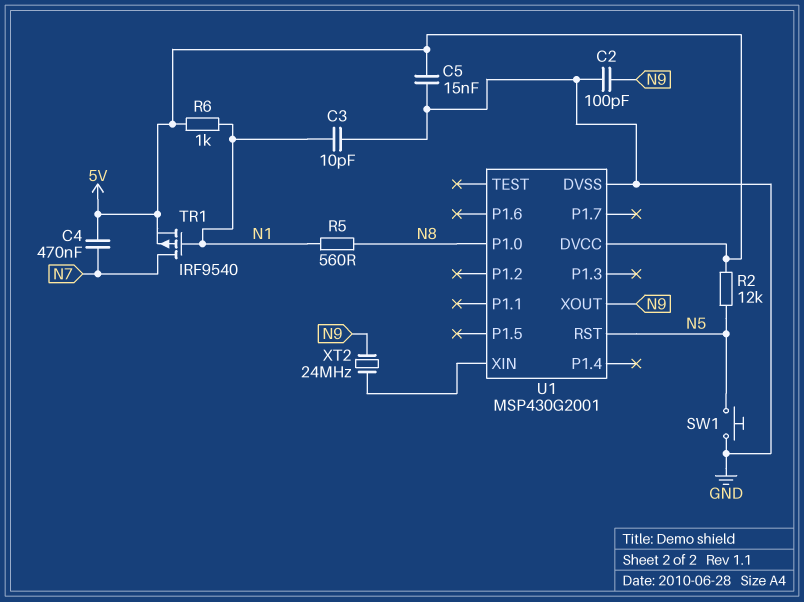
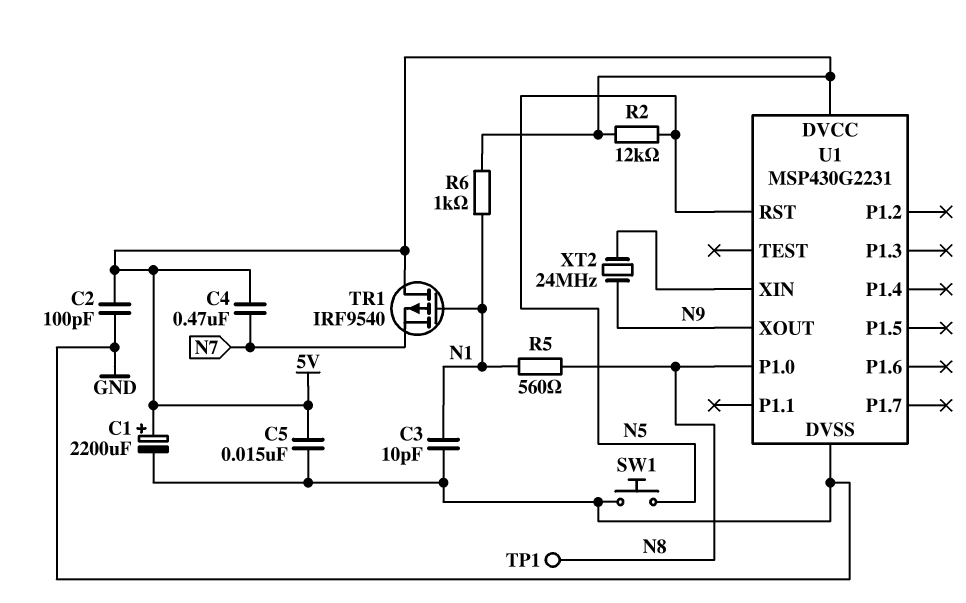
C1: none -> 2200uF (plus 5V, minus GND)
C2: 100pF (GND, N9) -> 100pF (5V, GND)
TP1: none -> test point (N8)
TR1: PMOS IRF9540 (G N1, D N7, S 5V) -> PMOS IRF9540 (G N1, D 5V, S N7)
U1: MSP430G2001 -> MSP430G2231

